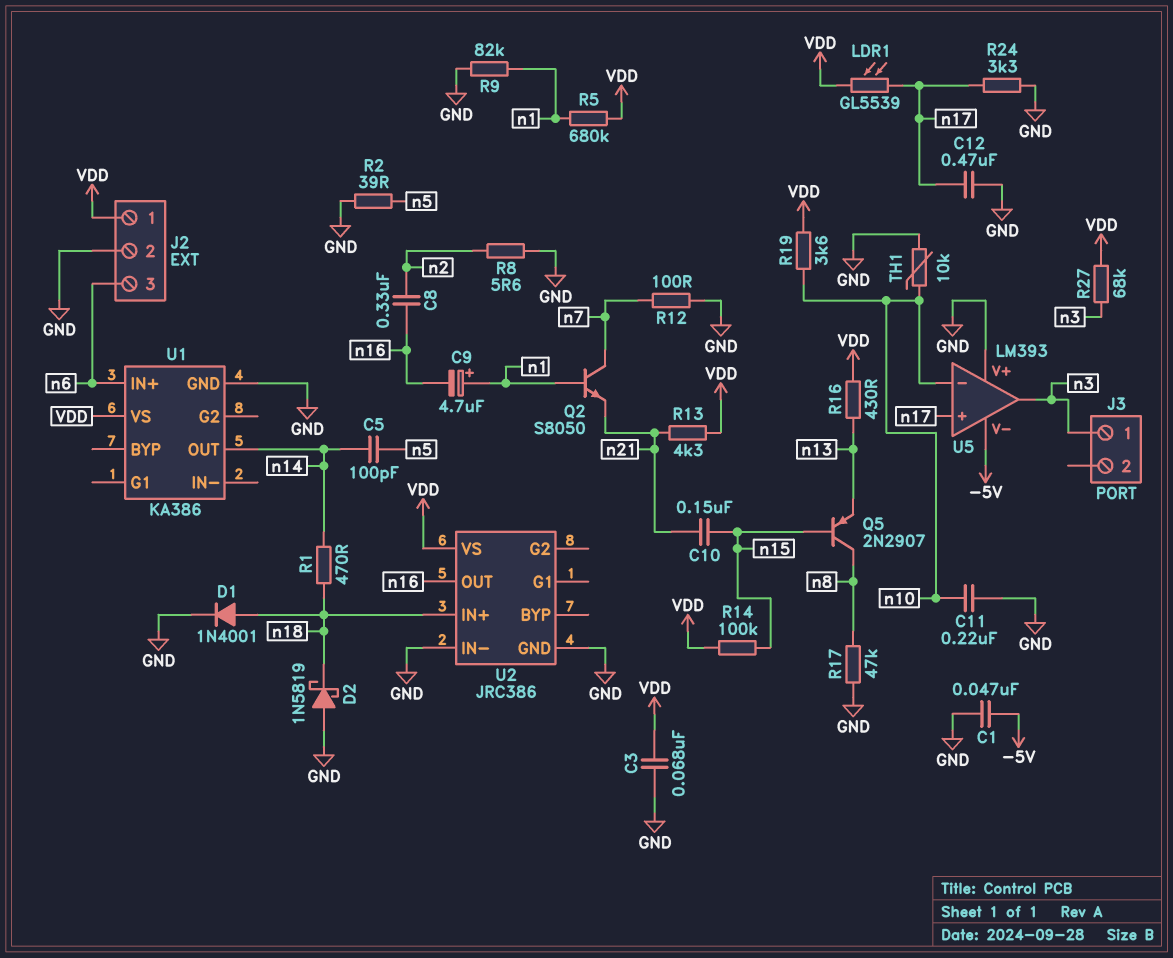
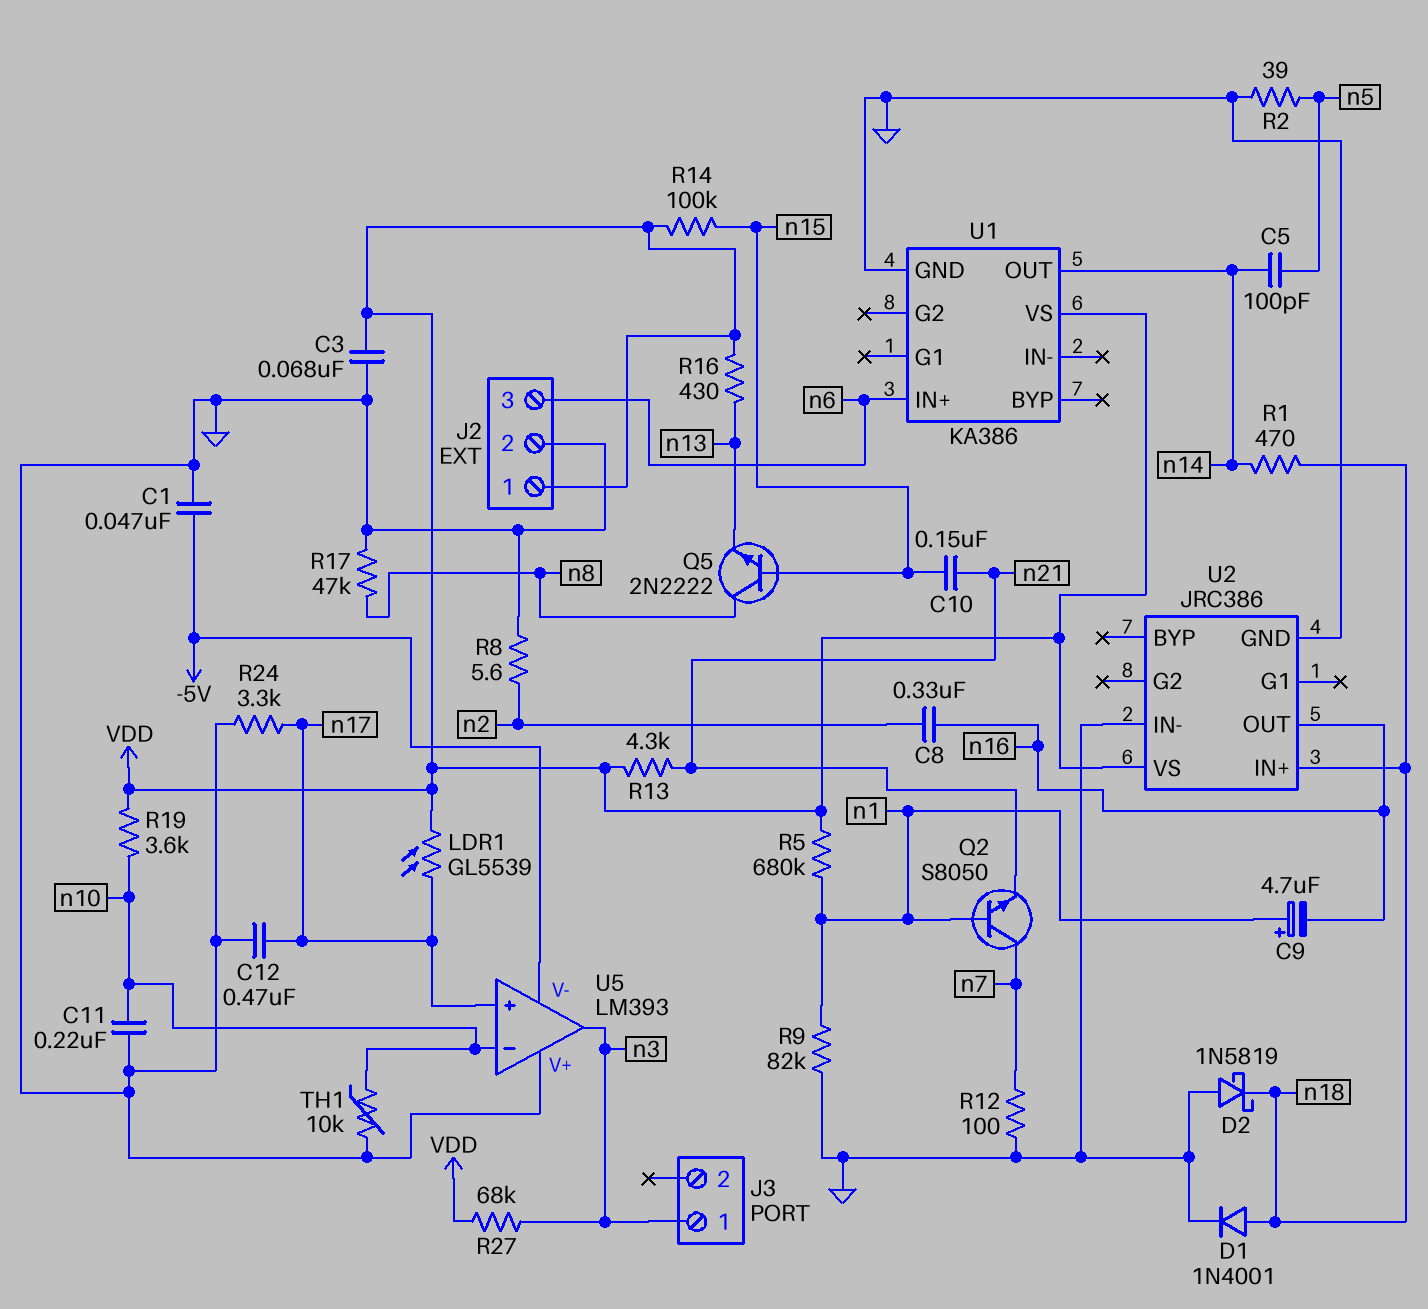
Q5: PNP 2N2907 (B n15, C n8, E n13) -> NPN 2N2222 (B n15, C n8, E n13)

